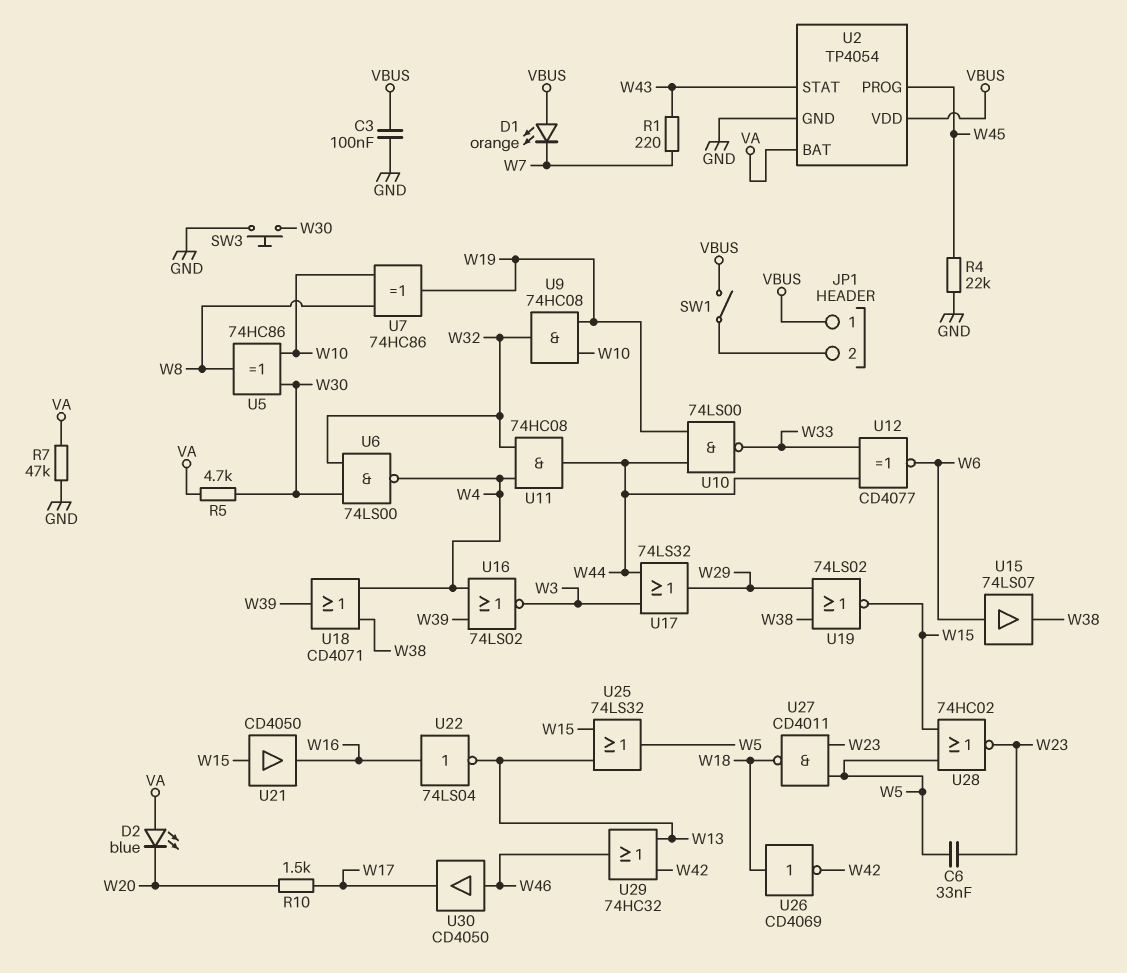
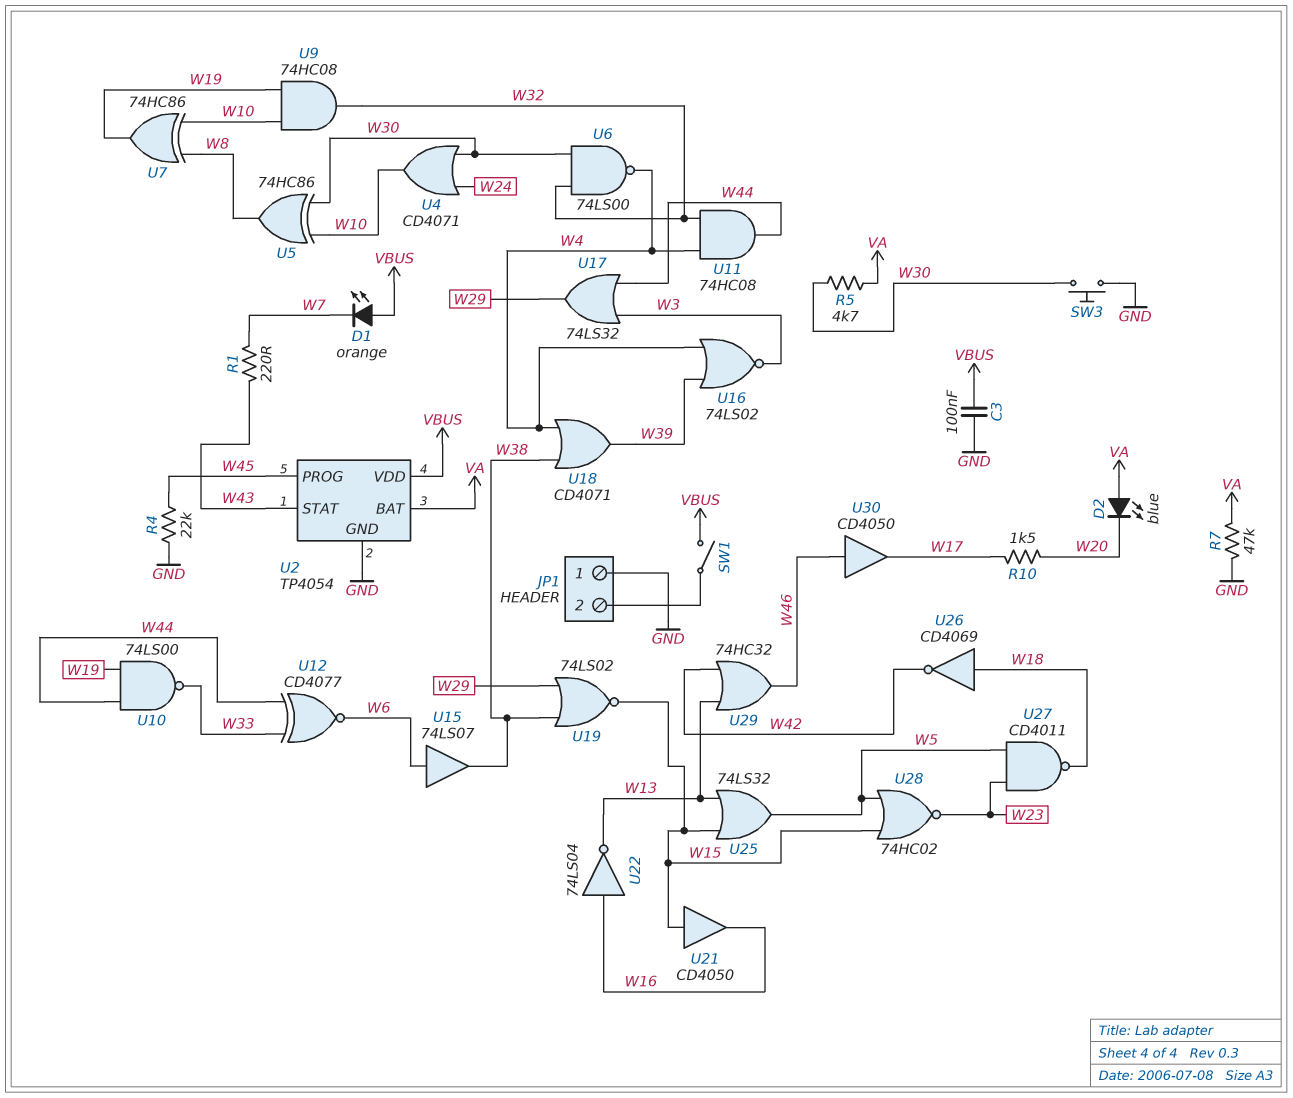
C6: 33nF (W5, W23) -> none
JP1 pin 1: VBUS -> GND
U4: none -> OR CD4071 (in W24, in W30, out W10)

